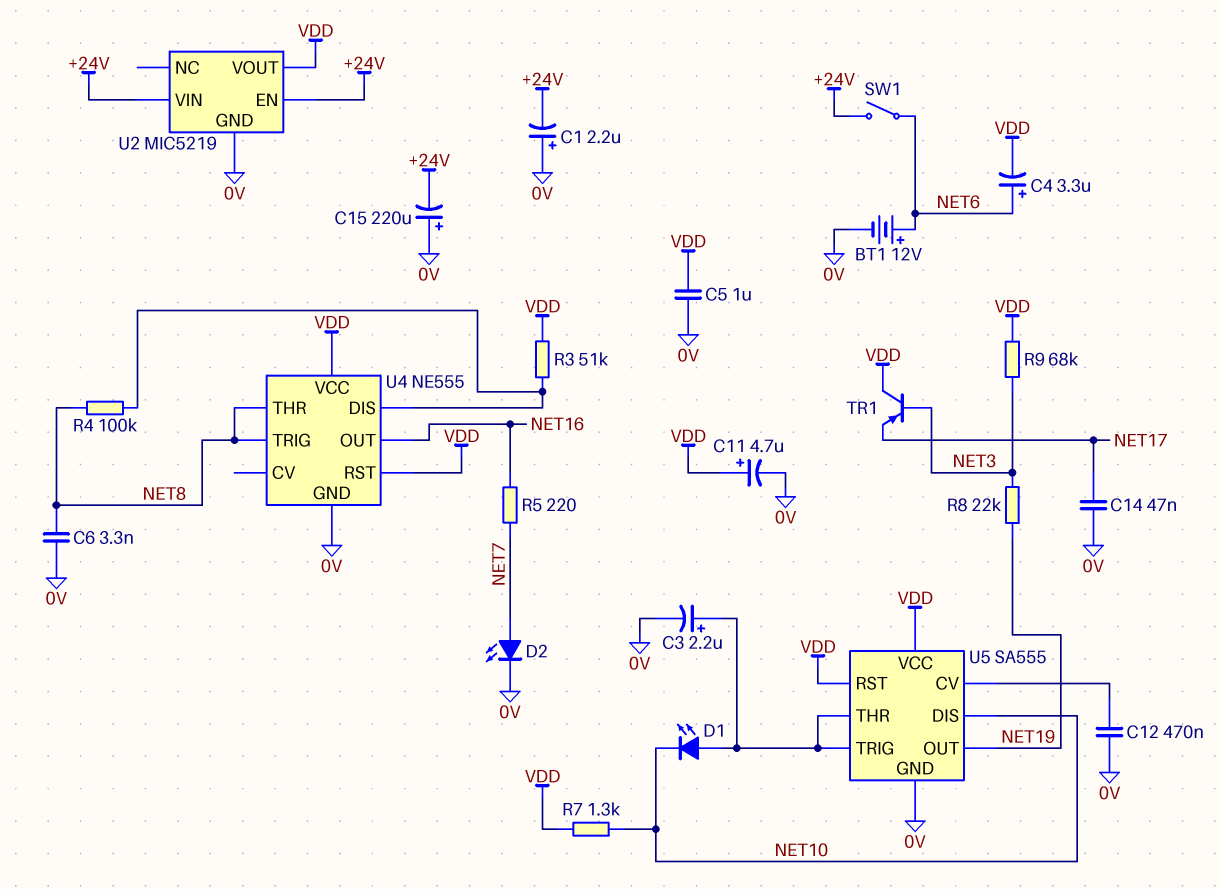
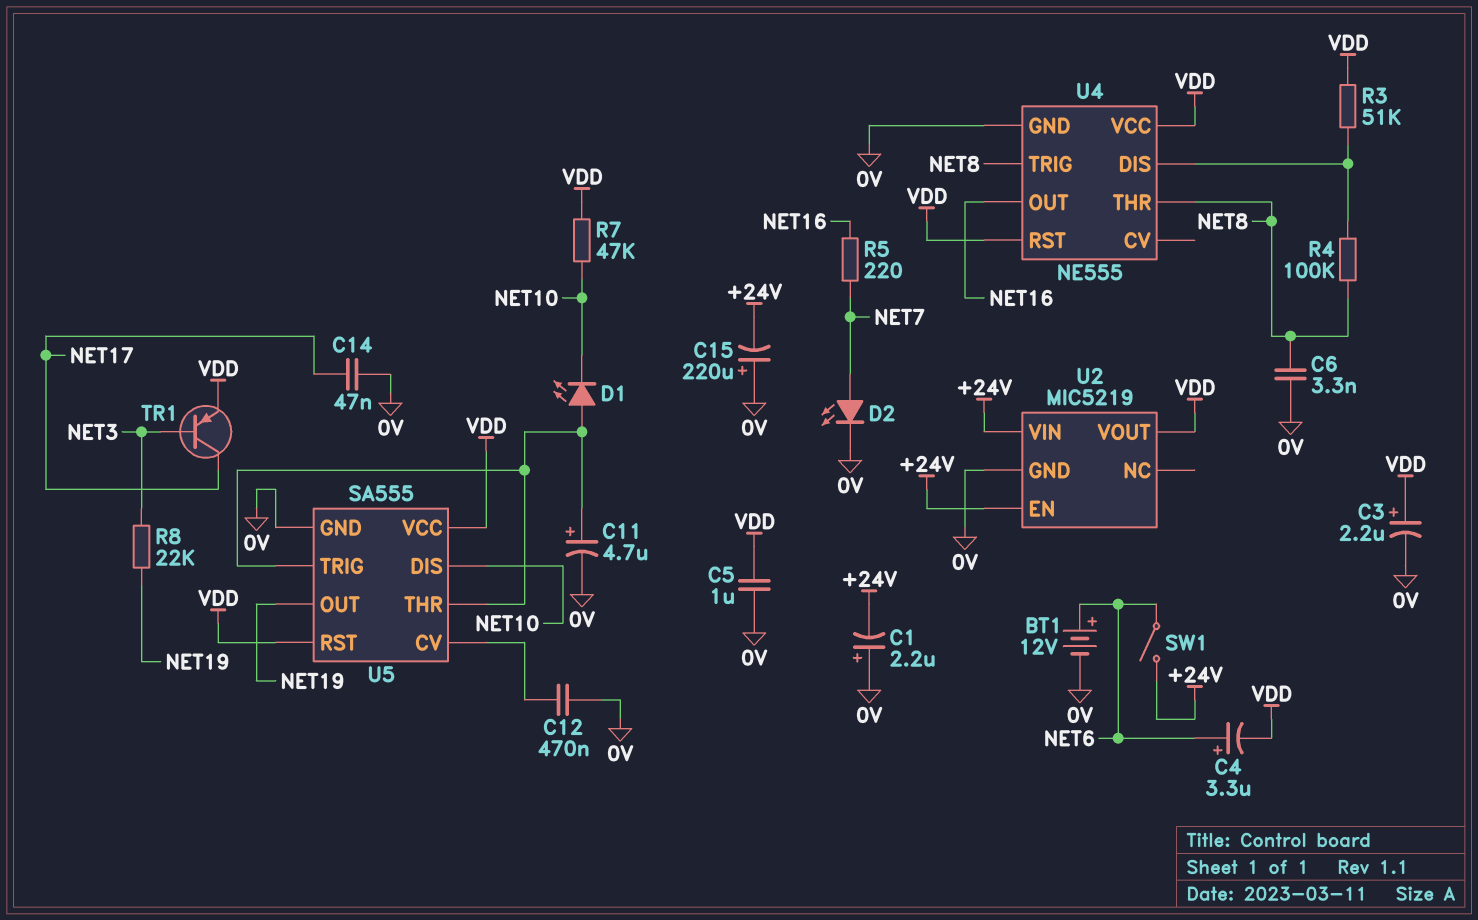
C3: 2.2uF (plus U5/THR, minus 0V) -> 2.2uF (plus VDD, minus 0V)
C11: 4.7uF (plus VDD, minus 0V) -> 4.7uF (plus U5/THR, minus 0V)
R7: 1.3k (NET10, VDD) -> 47k (NET10, VDD)
R9: 68k (NET3, VDD) -> none
TR1: PNP (B NET3, C VDD, E NET17) -> PNP (B NET3, C NET17, E VDD)

